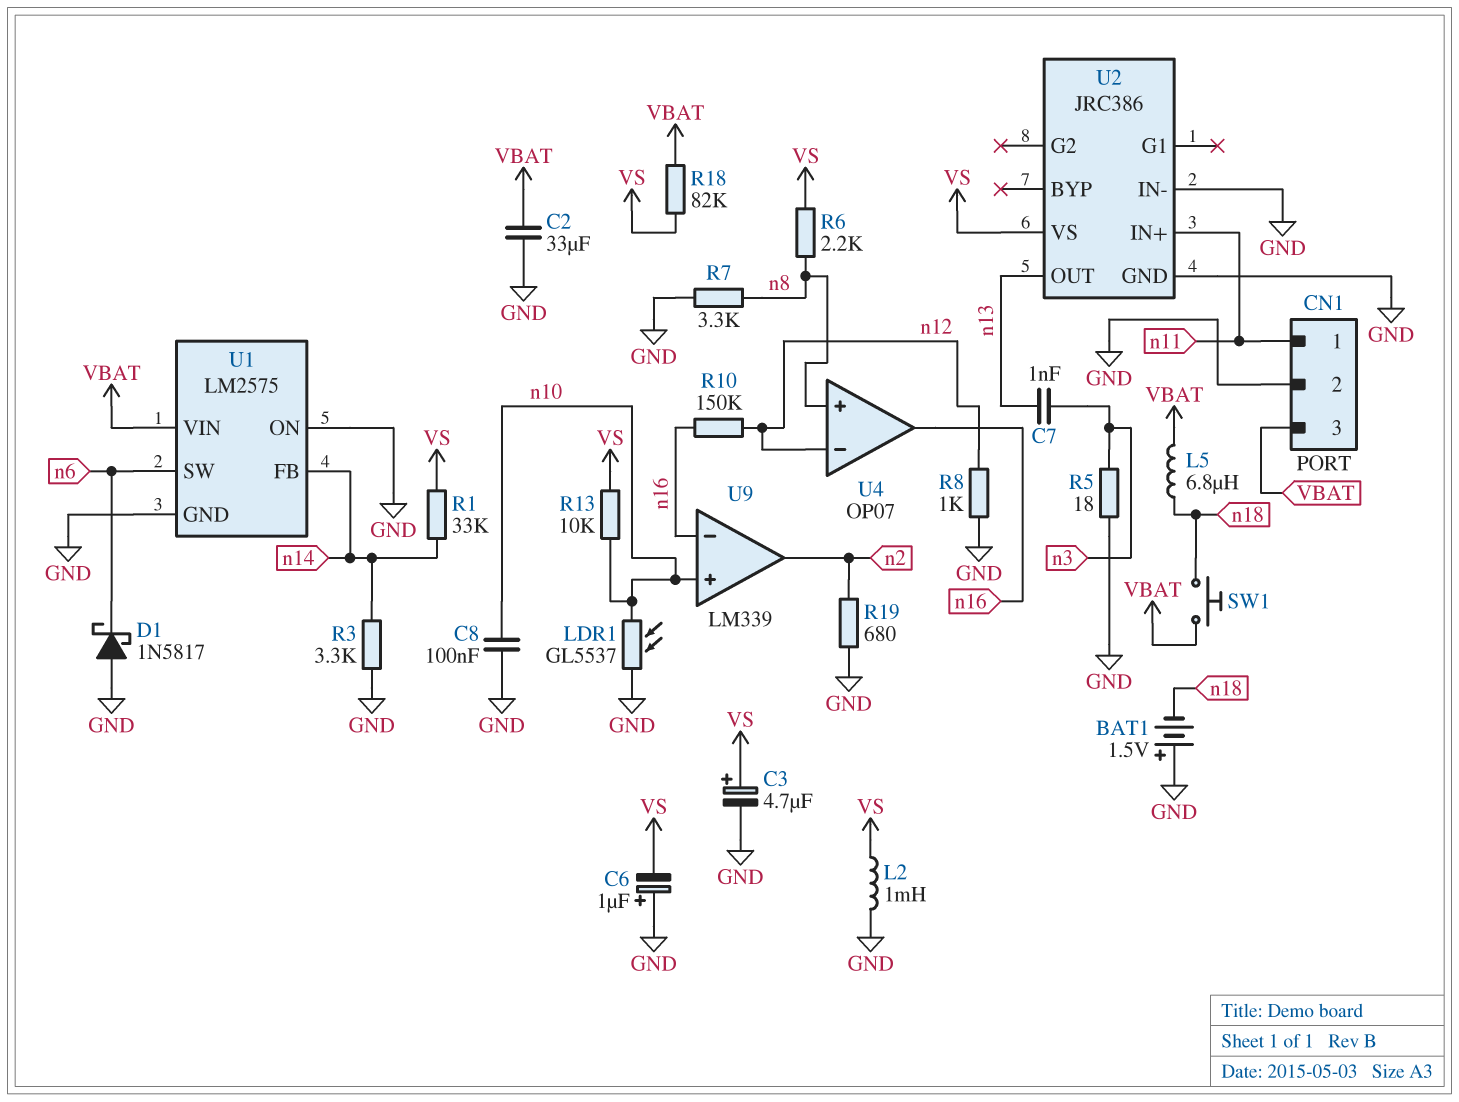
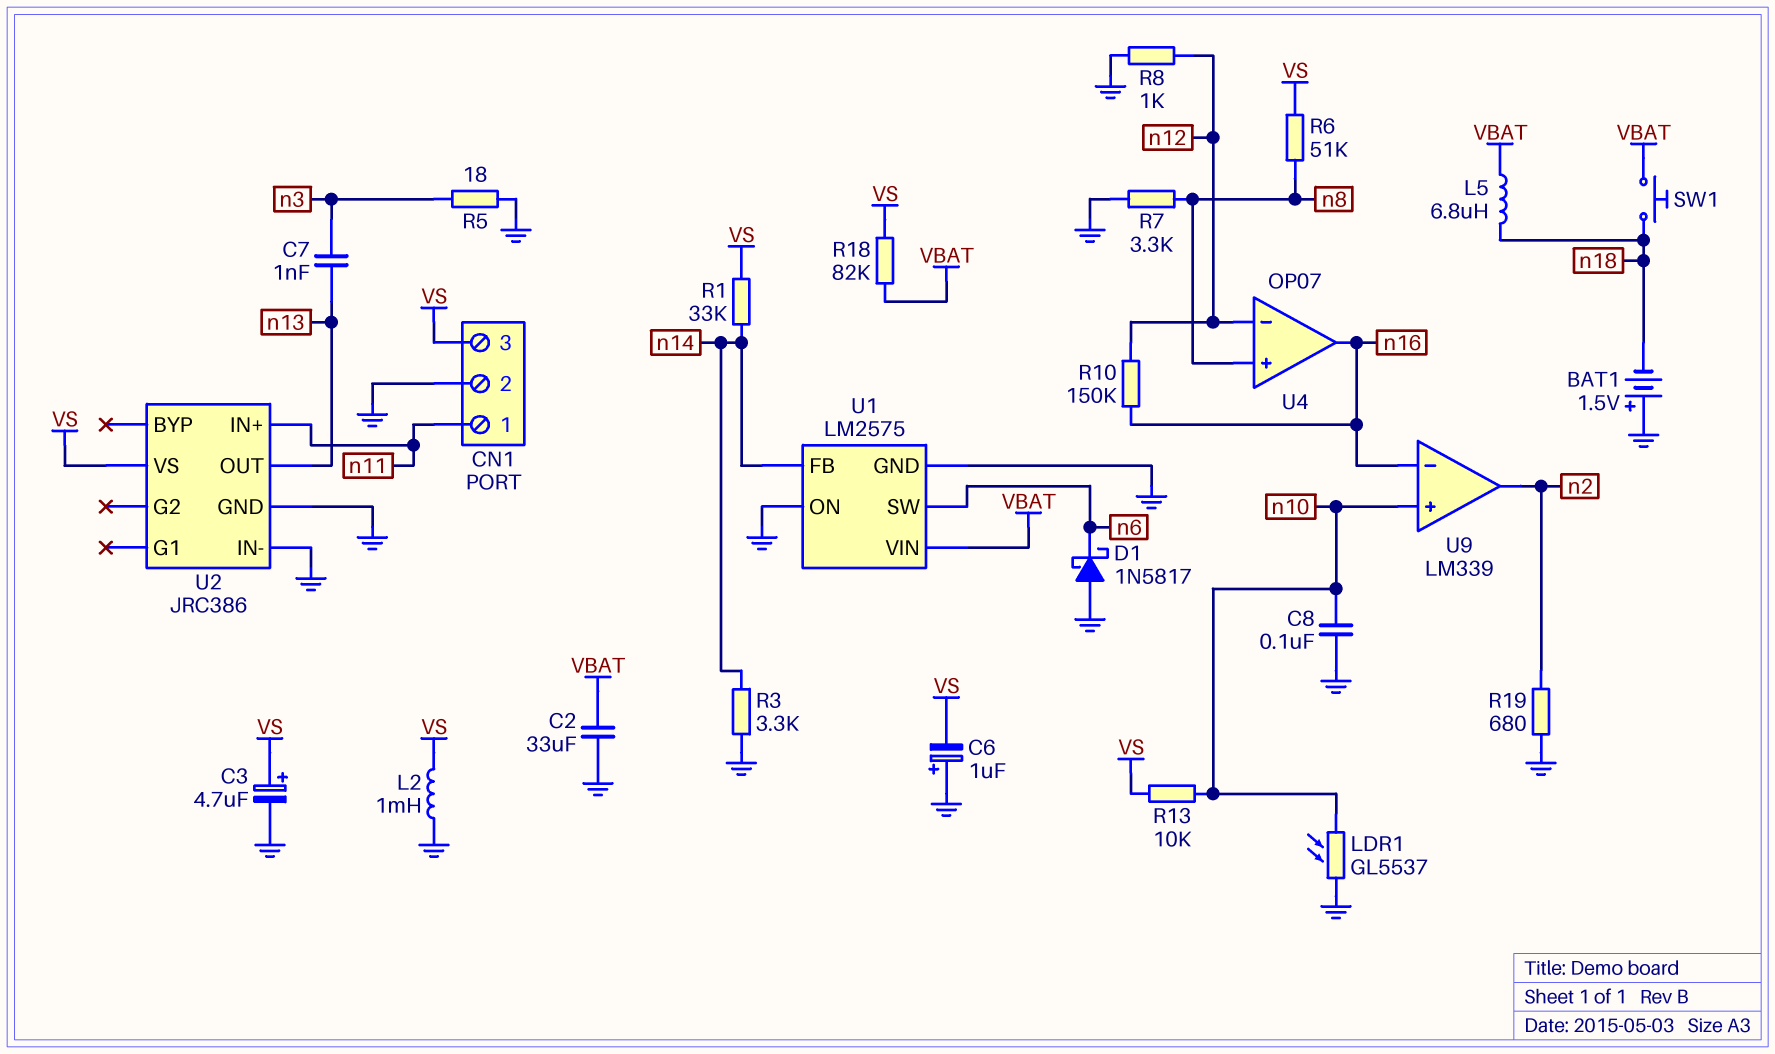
CN1 pin 3: VBAT -> VS
R6: 2.2k (VS, n8) -> 51k (VS, n8)

